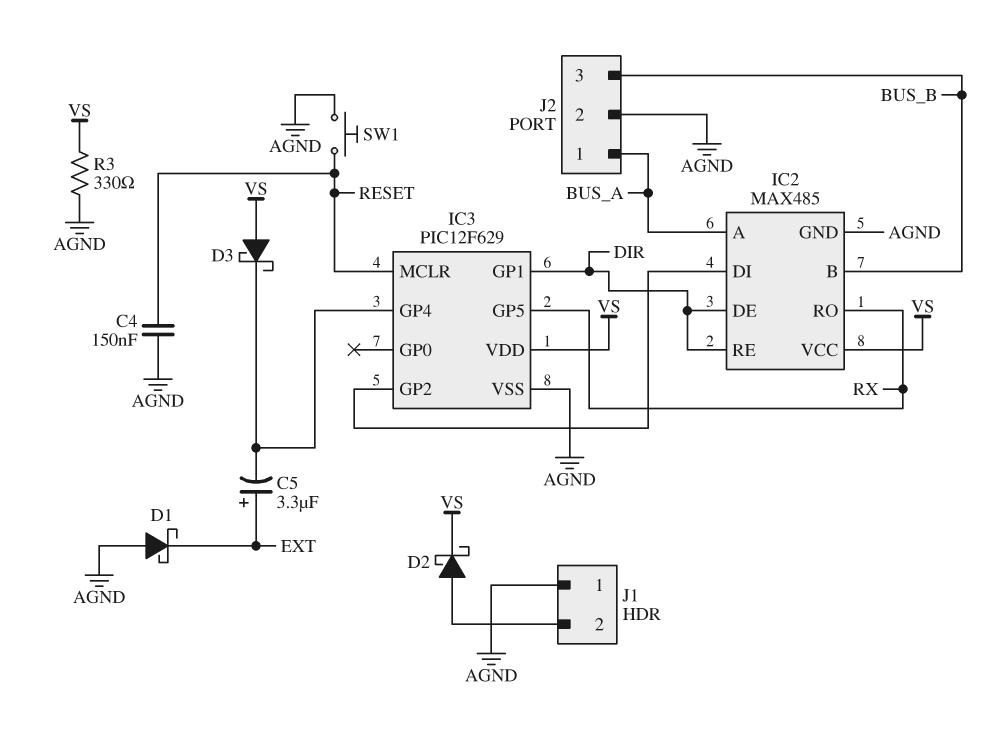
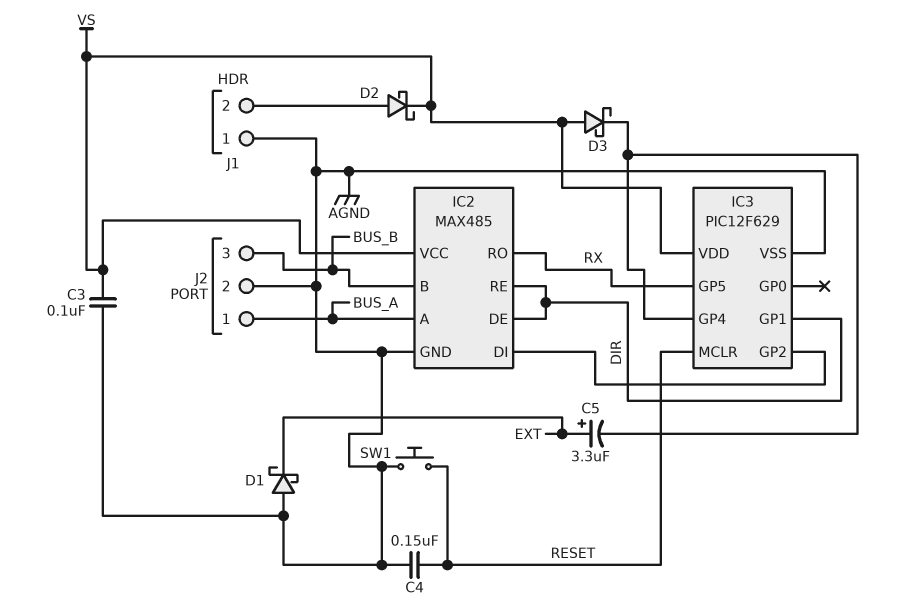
C3: none -> 100nF (AGND, VS)
R3: 330 (AGND, VS) -> none

